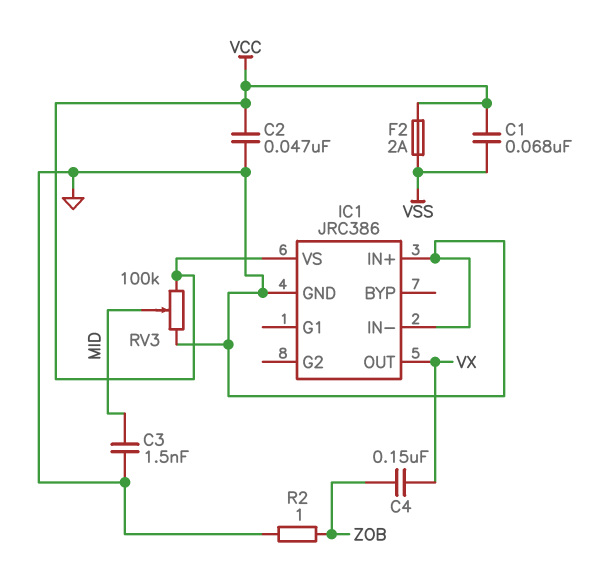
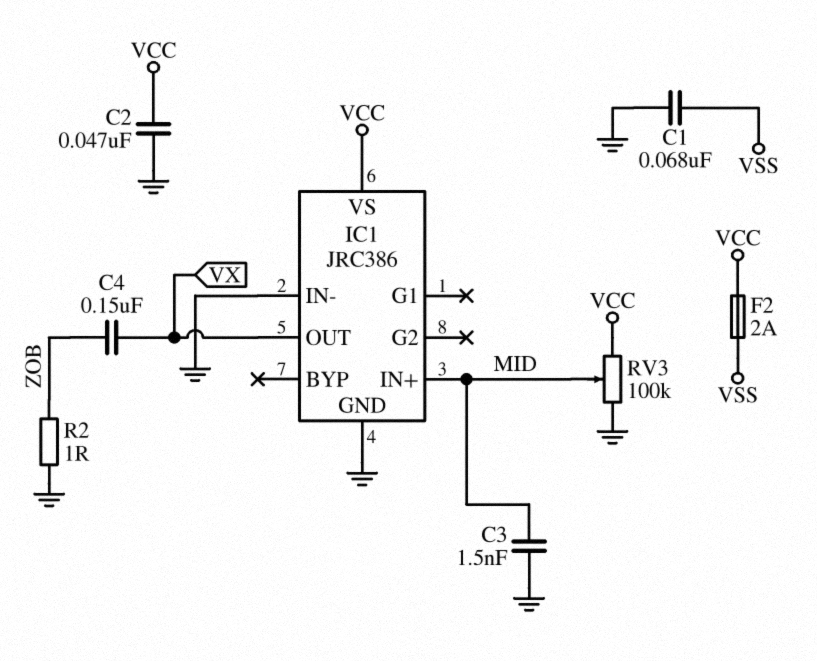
C1: 68nF (VCC, VSS) -> 68nF (GND, VSS)
IC1 pin IN+: GND -> MID

